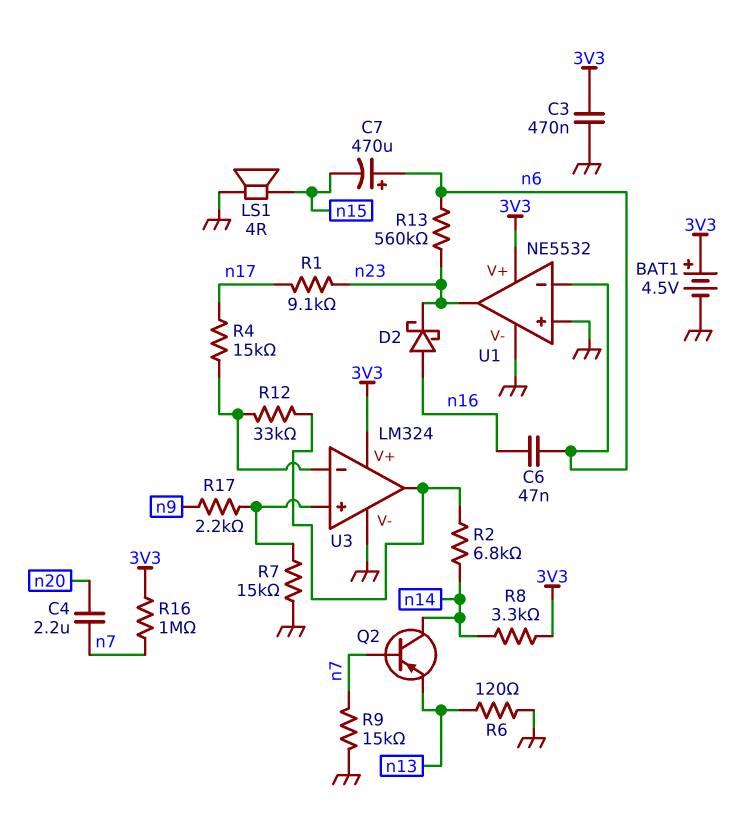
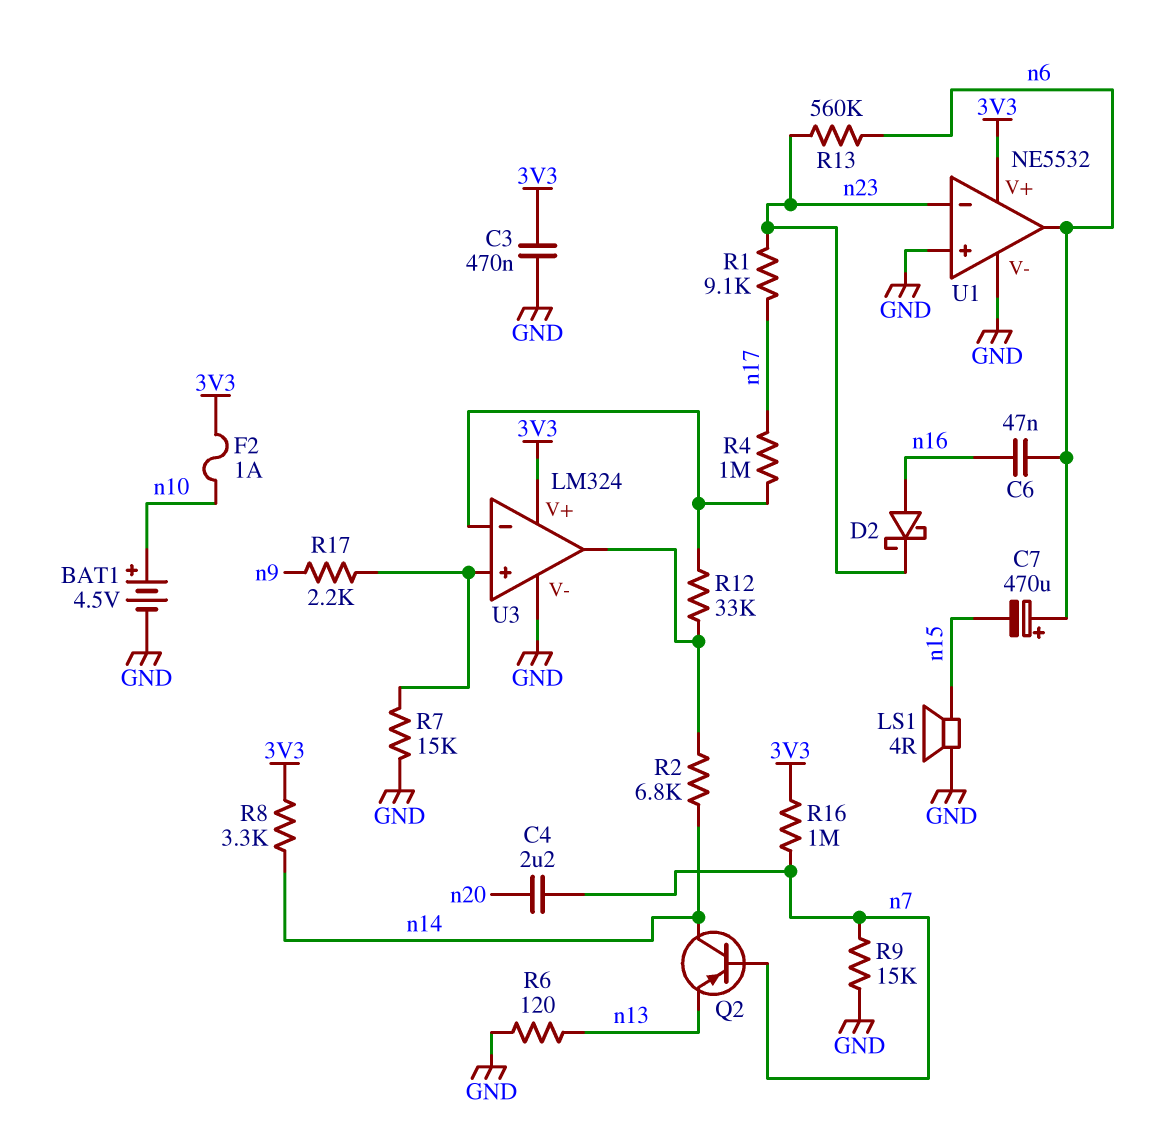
BAT1: 4.5V (plus 3V3, minus GND) -> 4.5V (plus n10, minus GND)
F2: none -> 1A (3V3, n10)
R4: 15k (U3/in-, n17) -> 1M (U3/in-, n17)
U1 pin in-: n6 -> n23
U1 pin out: n23 -> n6

